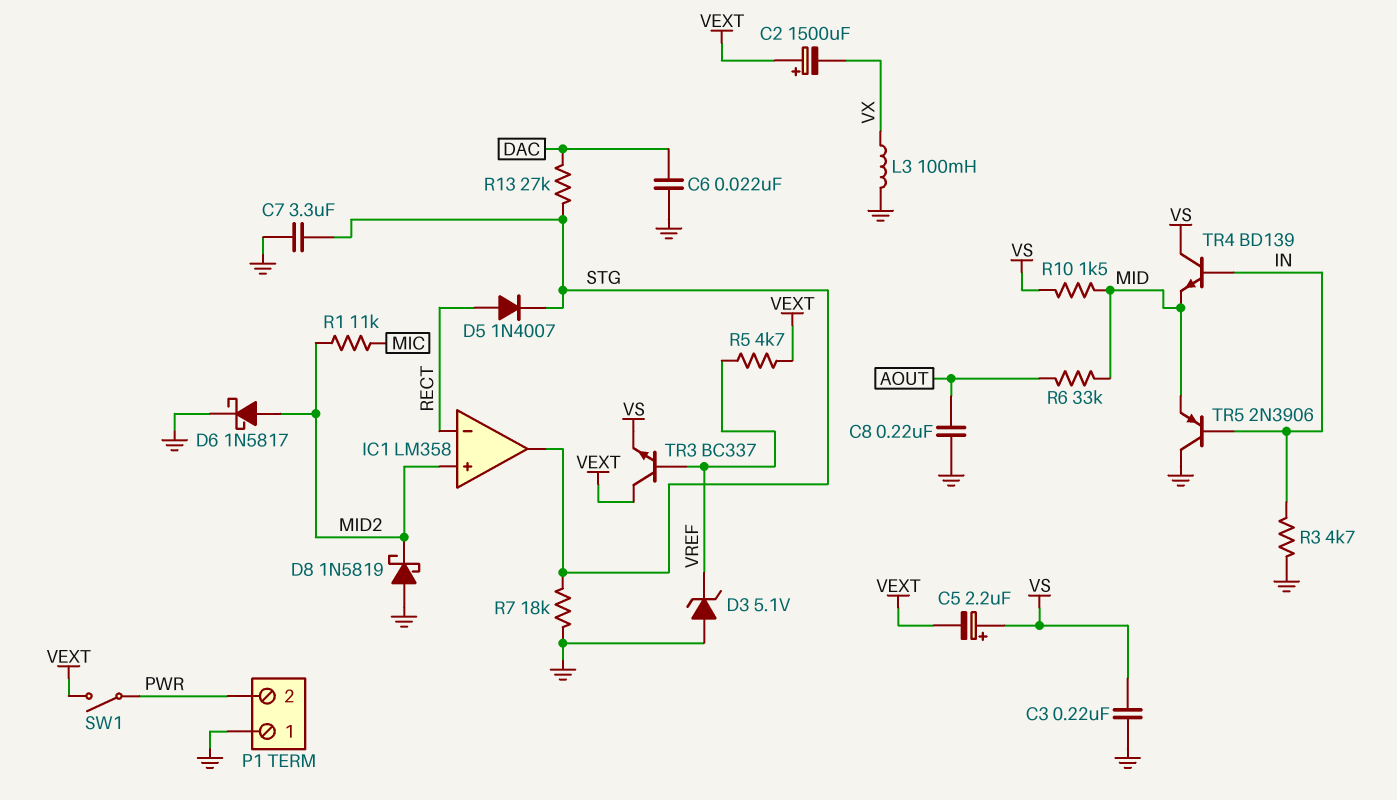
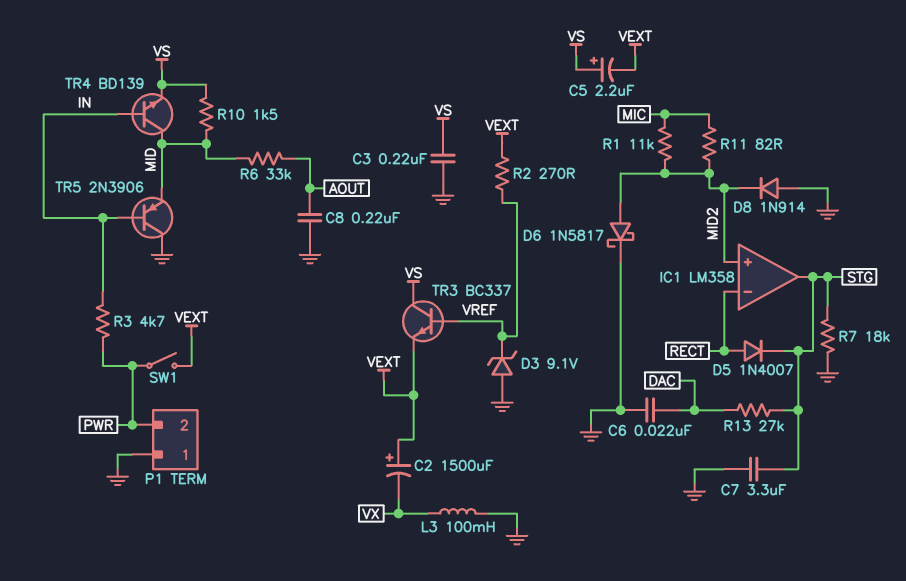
D3: zener 5.1V (A GND, K VREF) -> zener 9.1V (A GND, K VREF)
D8: schottky 1N5819 (A GND, K MID2) -> diode 1N914 (A GND, K MID2)
R2: none -> 270 (VEXT, VREF)
R3: 4.7k (GND, IN) -> 4.7k (IN, PWR)
R5: 4.7k (VEXT, VREF) -> none
R11: none -> 82 (MIC, MID2)
TR3: NPN BC337 (B VREF, C VEXT, E VS) -> NPN BC337 (B VREF, C VS, E VEXT)
TR4: NPN BD139 (B IN, C VS, E MID) -> NPN BD139 (B IN, C MID, E VS)

